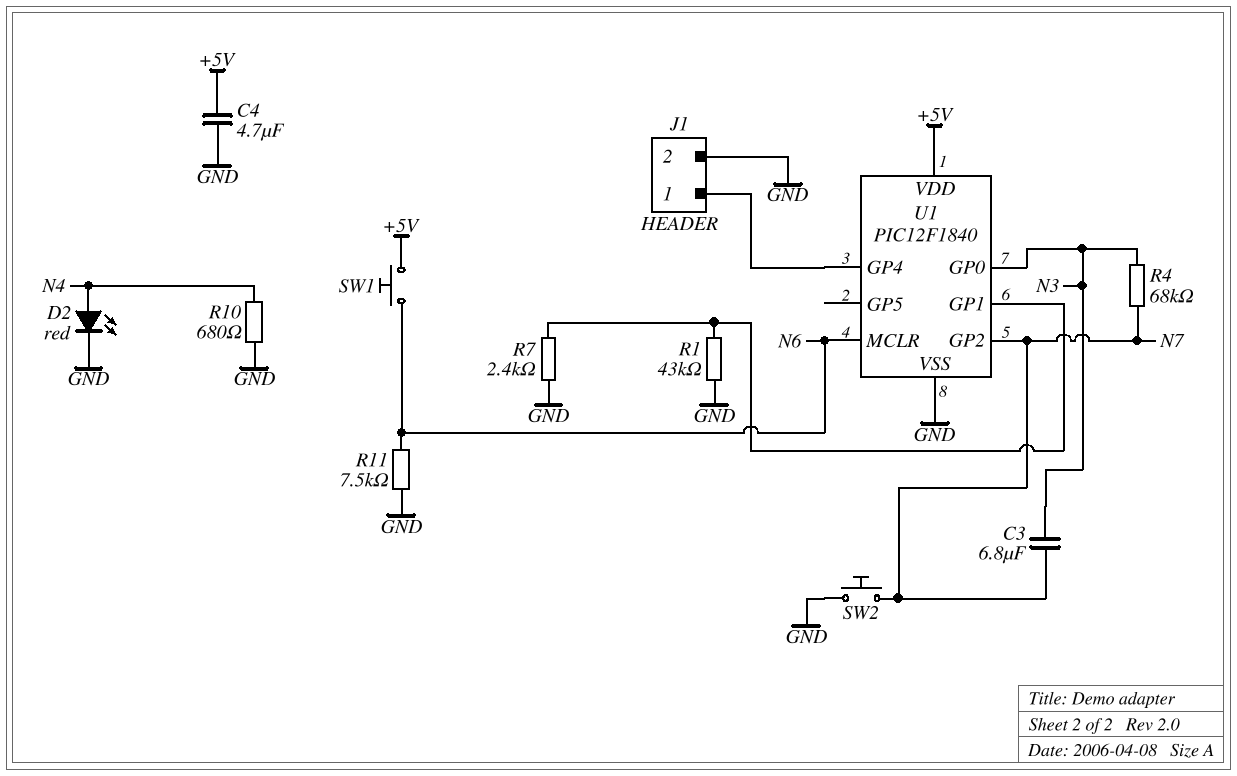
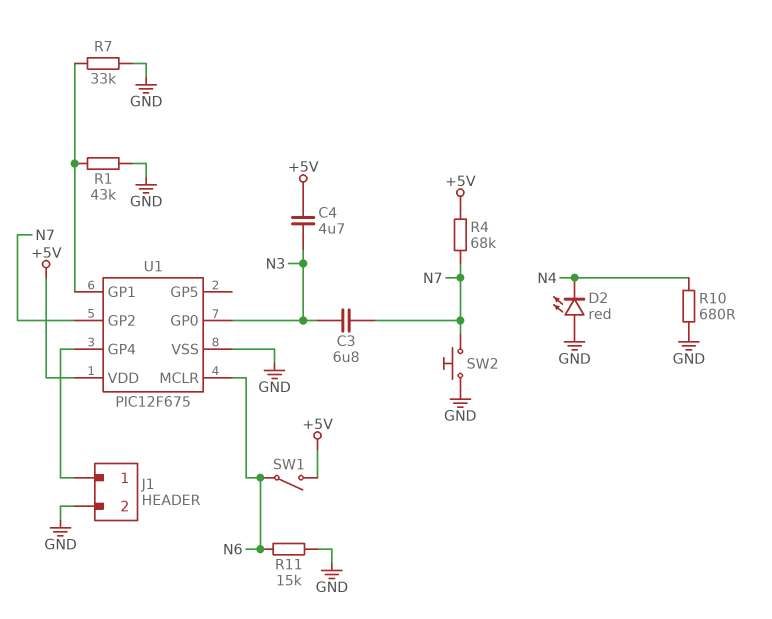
C4: 4.7uF (+5V, GND) -> 4.7uF (+5V, N3)
D2: LED red (A N4, K GND) -> LED red (A GND, K N4)
R4: 68k (N3, N7) -> 68k (+5V, N7)
R7: 2.4k (GND, U1/GP1) -> 33k (GND, U1/GP1)
R11: 7.5k (GND, N6) -> 15k (GND, N6)
SW1: button (+5V, N6) -> switch (+5V, N6)
U1: PIC12F1840 -> PIC12F675

